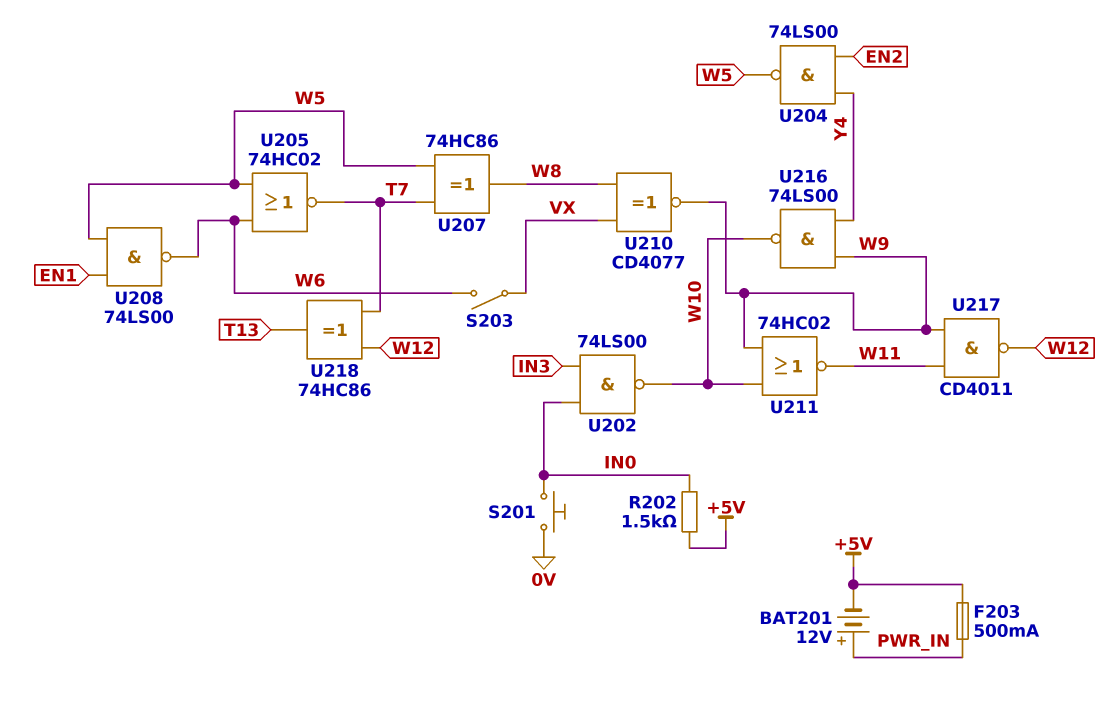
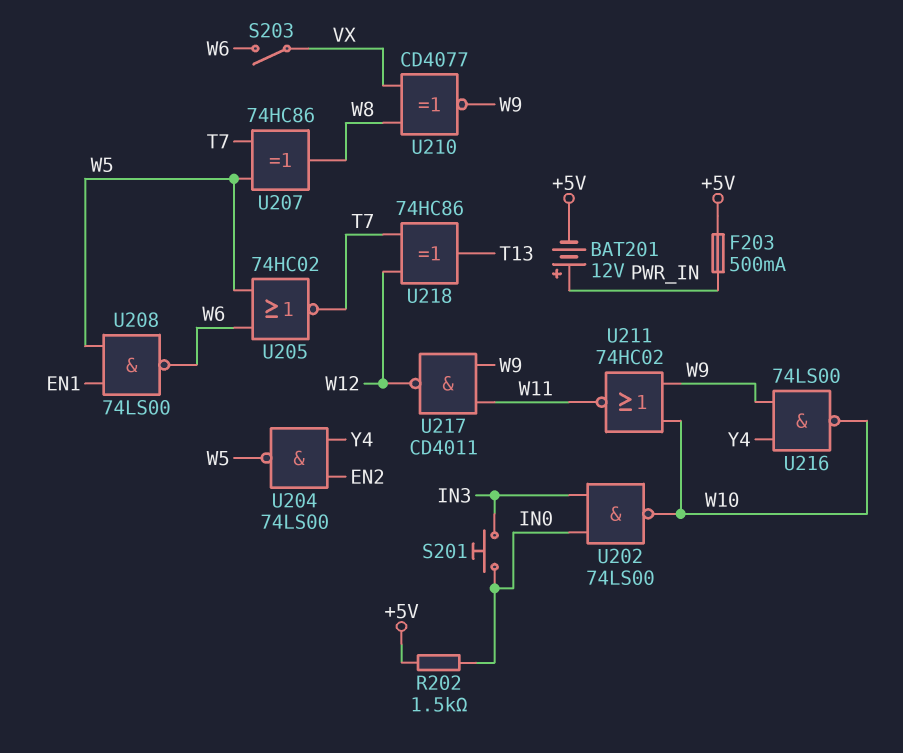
S201: button (0V, IN0) -> button (IN0, IN3)

